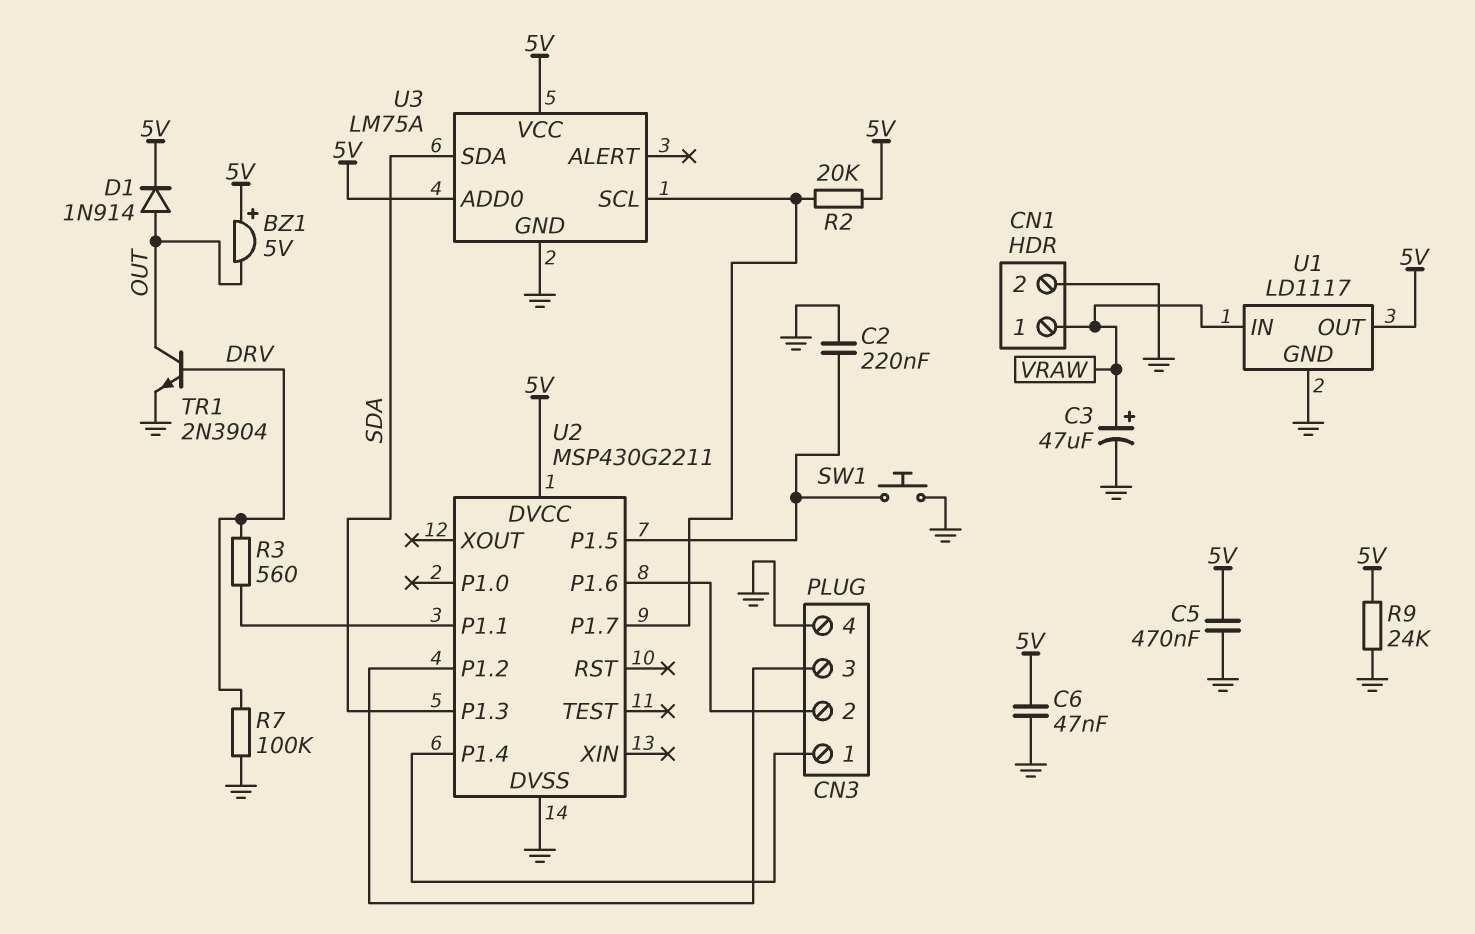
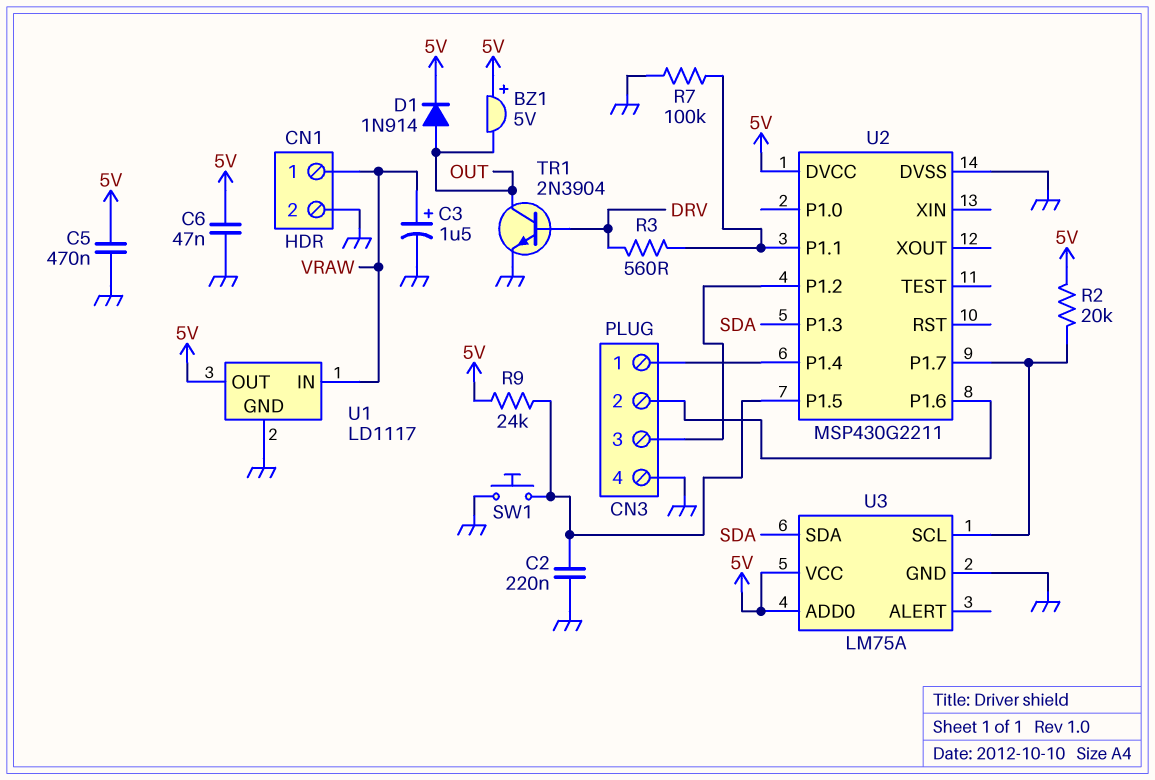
C3: 47uF (plus VRAW, minus GND) -> 1.5uF (plus VRAW, minus GND)
R7: 100k (DRV, GND) -> 100k (GND, U2/P1.1)
R9: 24k (5V, GND) -> 24k (5V, U2/P1.5)

